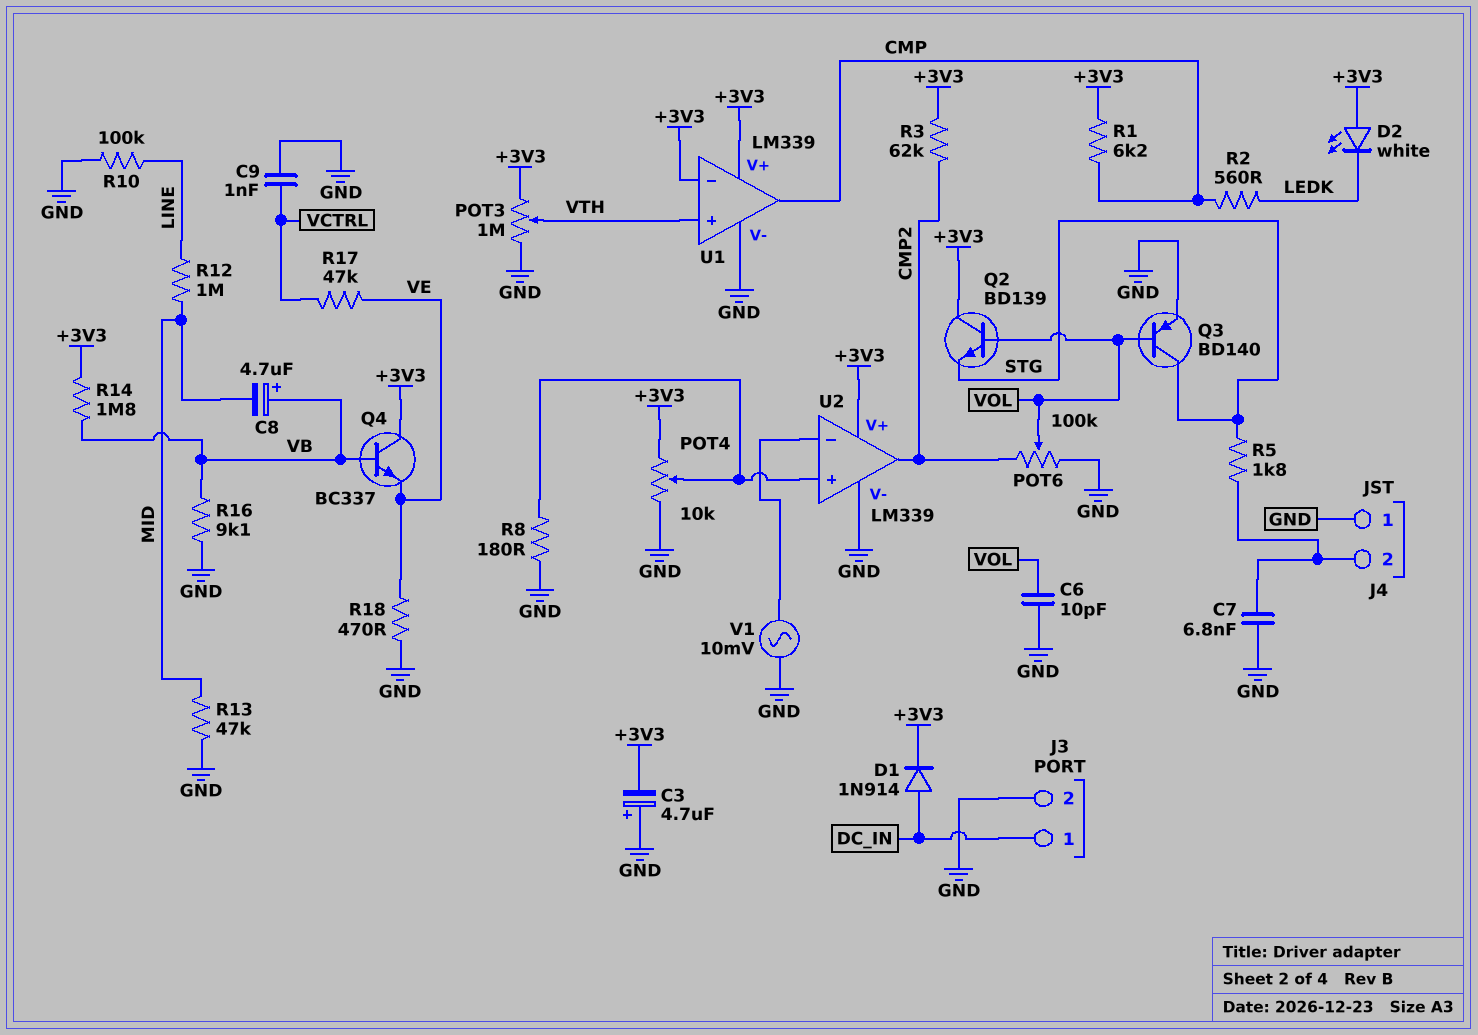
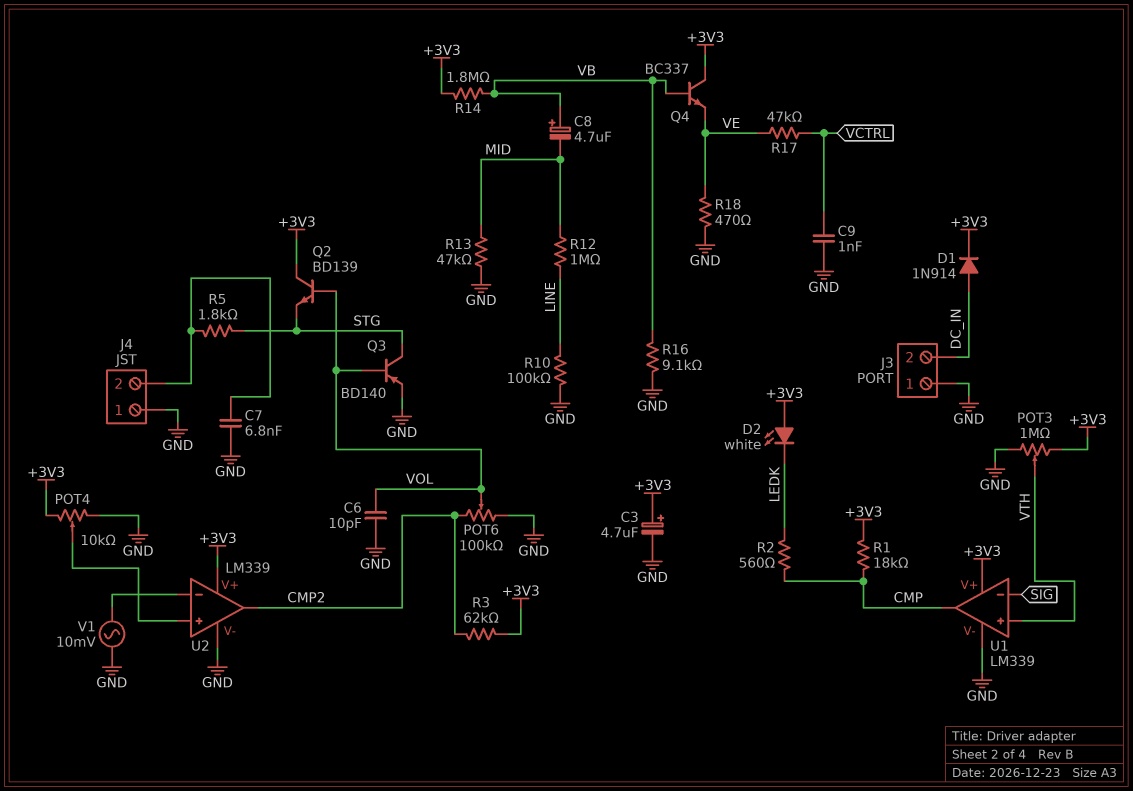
C3: 4.7uF (plus GND, minus +3V3) -> 4.7uF (plus +3V3, minus GND)
J3 pin 1: DC_IN -> GND
J3 pin 2: GND -> DC_IN
R1: 6.2k (+3V3, CMP) -> 18k (+3V3, CMP)
R8: 180 (GND, U2/in+) -> none
U1 pin in-: +3V3 -> SIG

